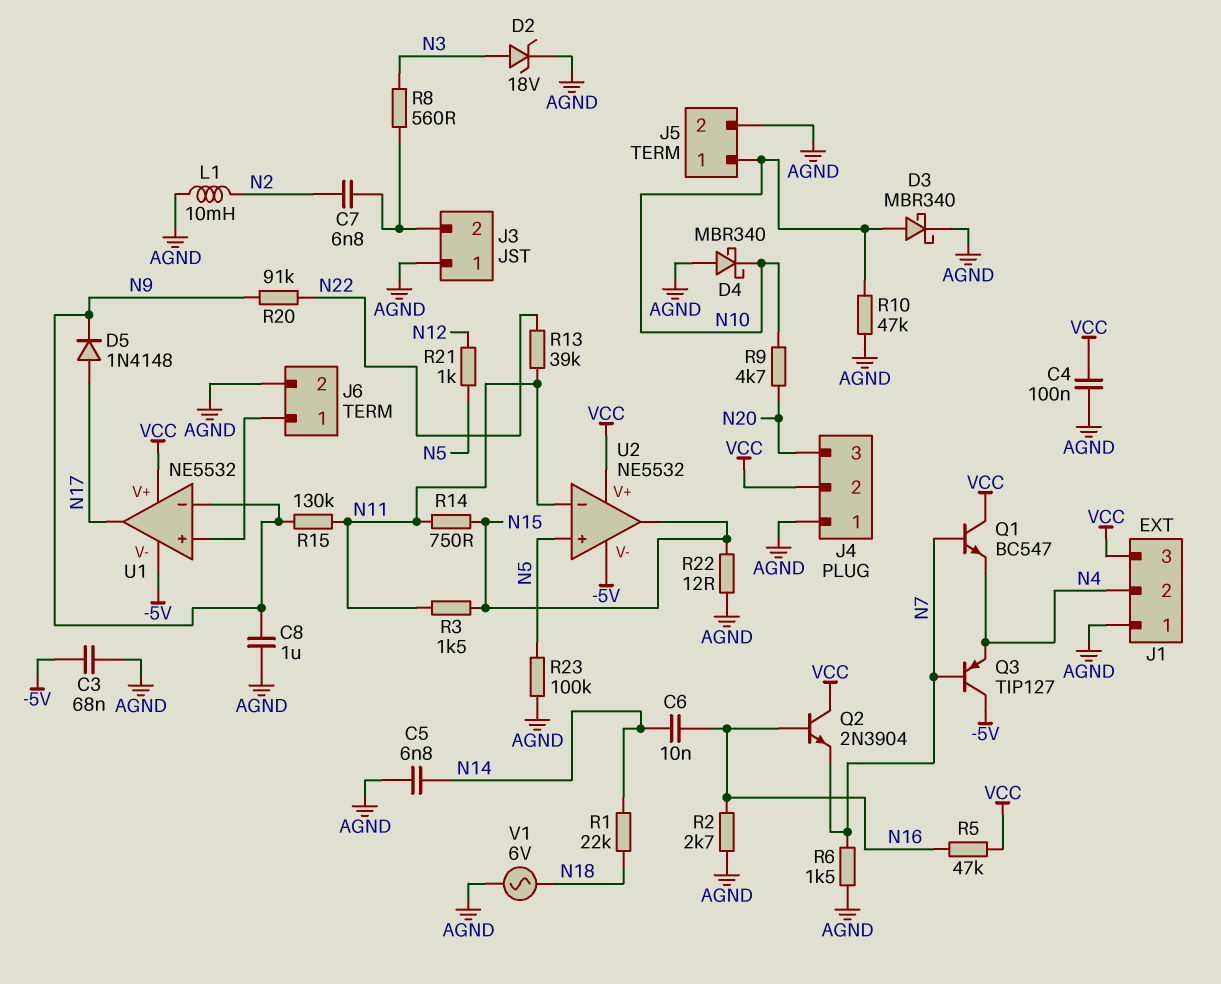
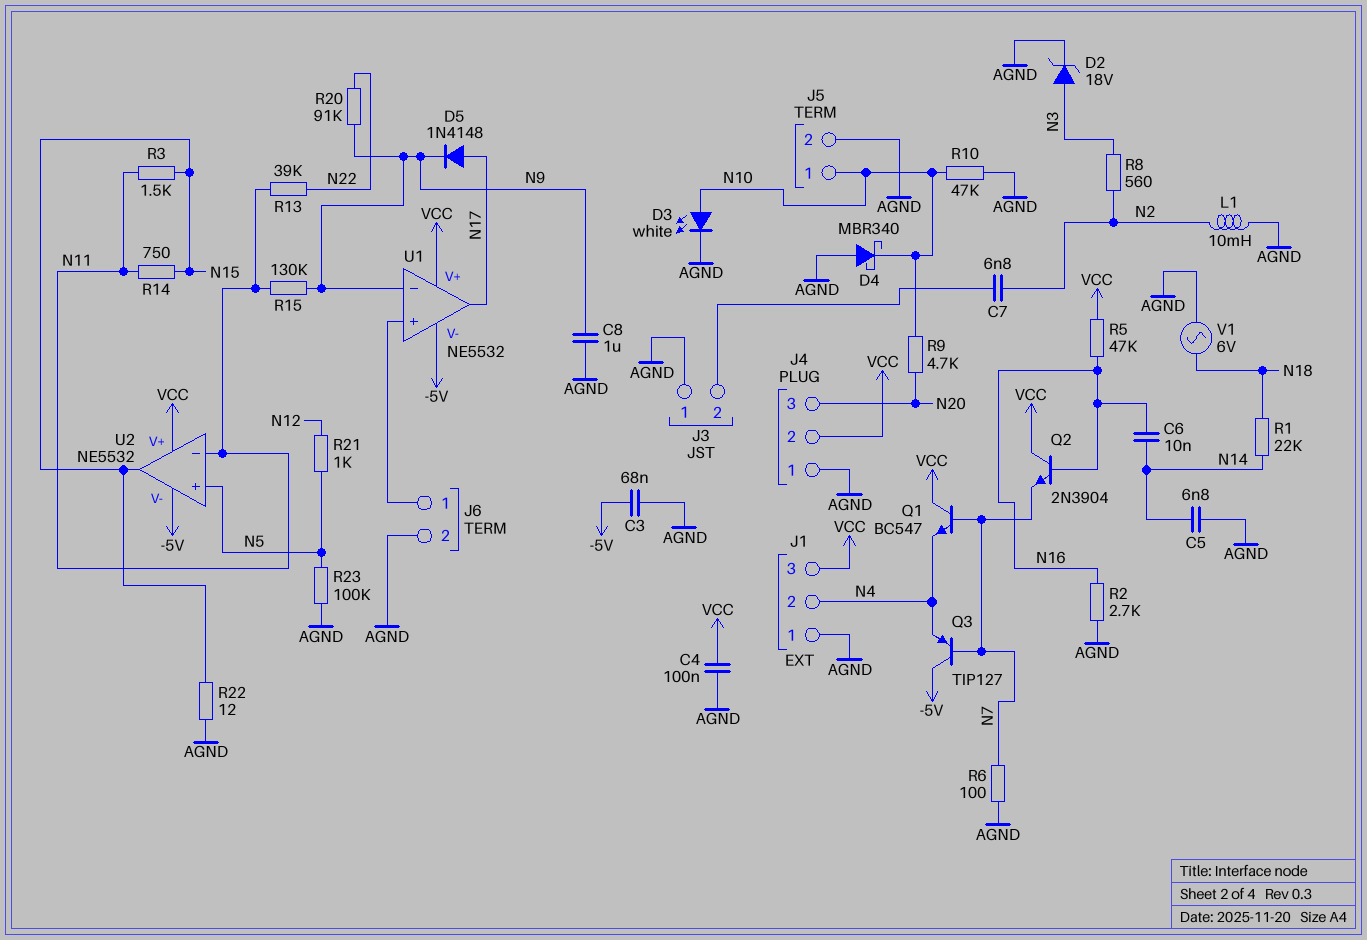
D3: schottky MBR340 (A N10, K AGND) -> LED white (A N10, K AGND)
R6: 1.5k (AGND, N7) -> 100 (AGND, N7)
R8: 560 (J3/2, N3) -> 560 (N2, N3)

